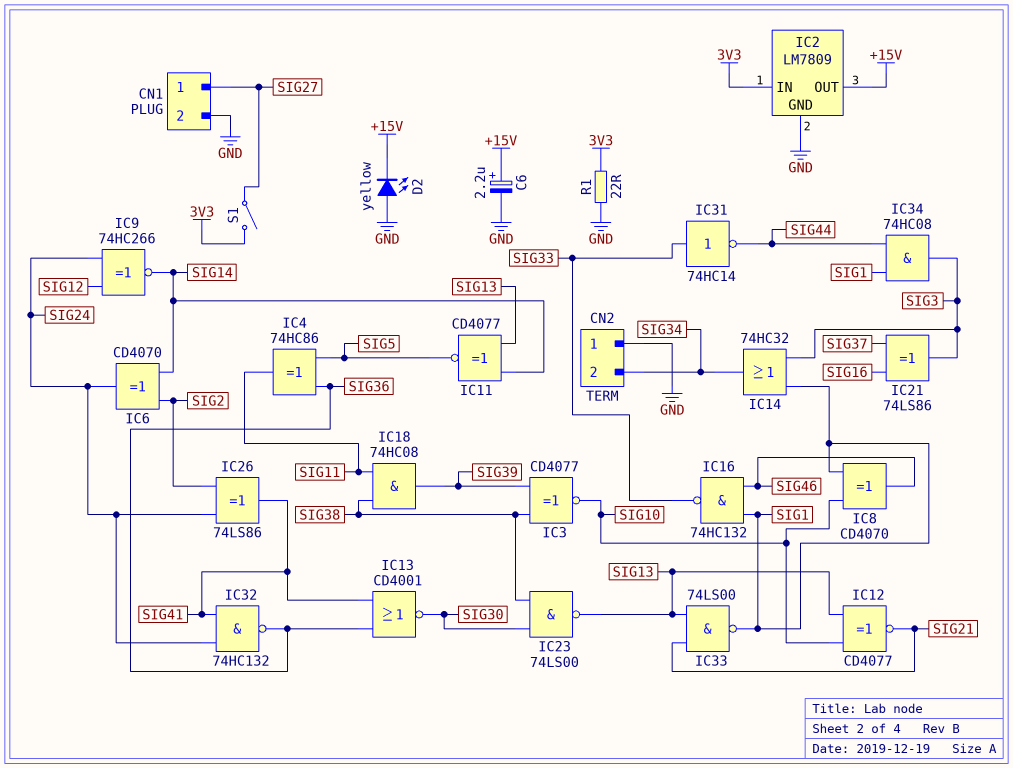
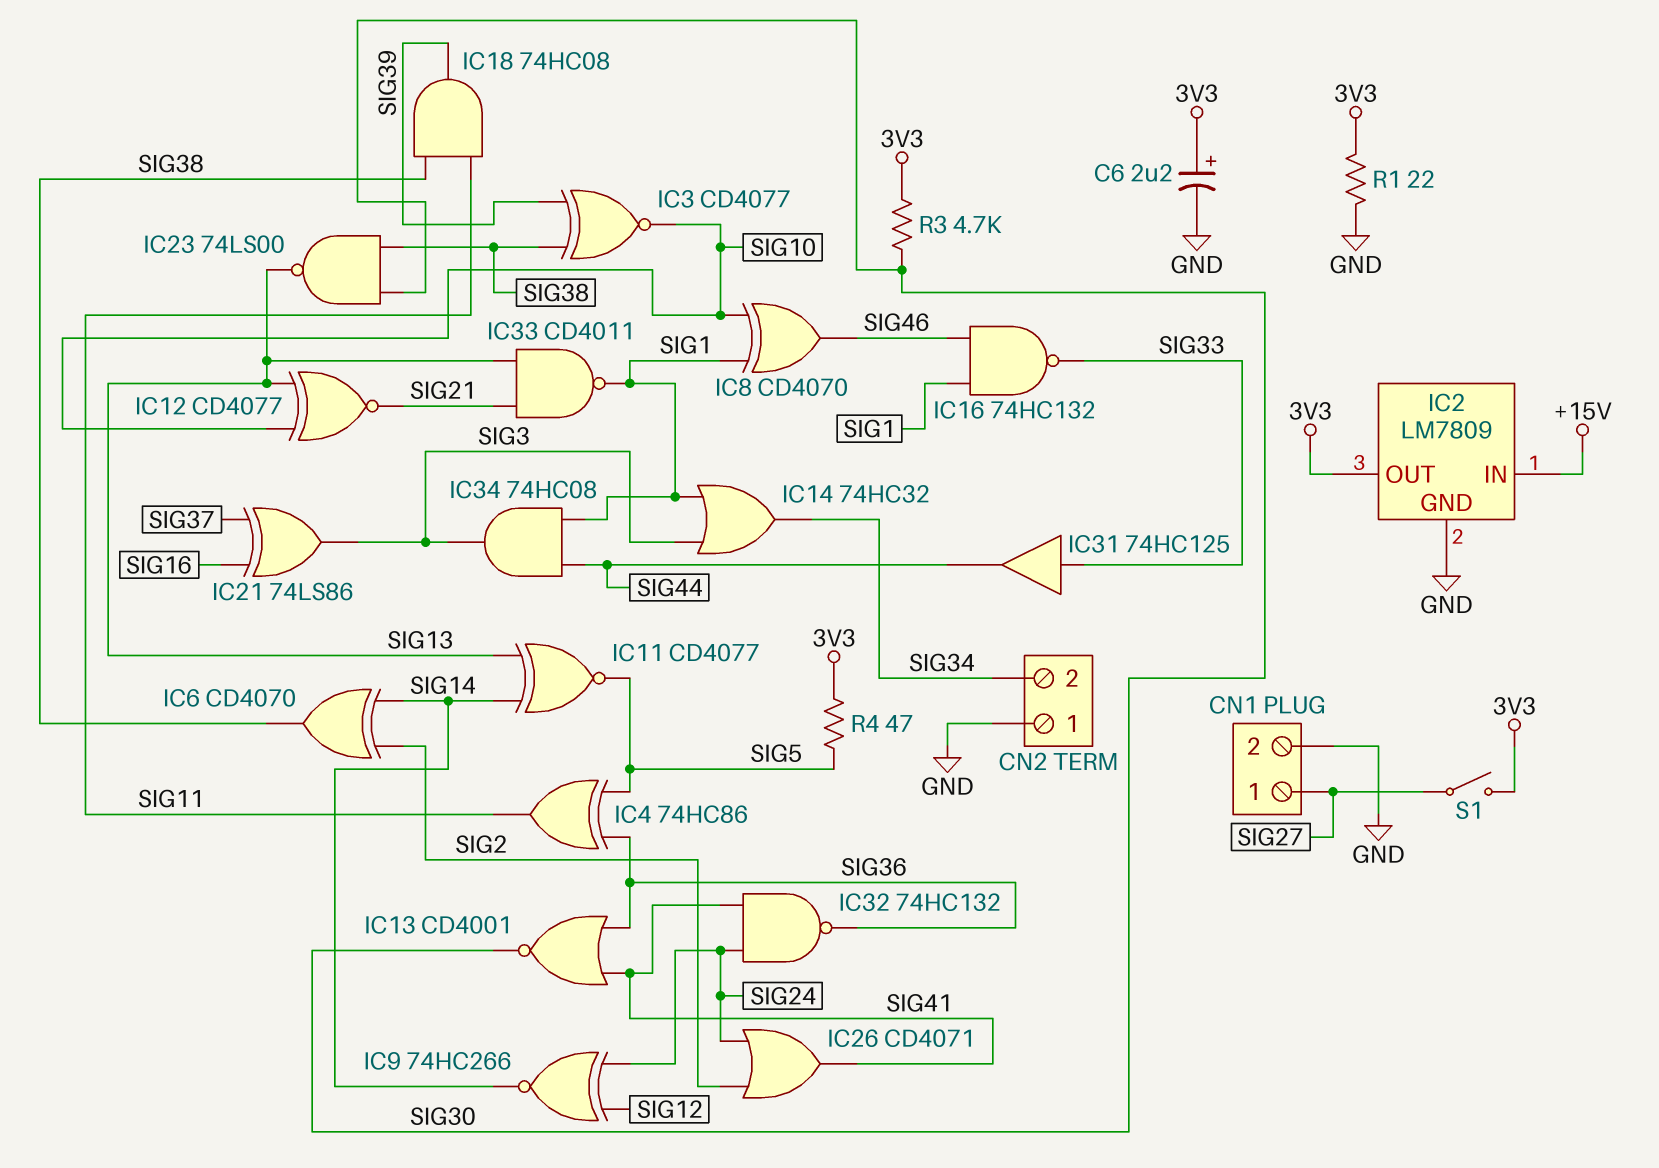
C6: 2.2uF (plus +15V, minus GND) -> 2.2uF (plus 3V3, minus GND)
D2: LED yellow (A GND, K +15V) -> none
IC2 pin IN: 3V3 -> +15V
IC2 pin OUT: +15V -> 3V3
IC6: XOR CD4070 (in SIG2, in SIG14, out SIG24) -> XOR CD4070 (in SIG2, in SIG14, out SIG38)
IC26: XOR 74LS86 (in SIG2, in SIG24, out SIG41) -> OR CD4071 (in SIG2, in SIG24, out SIG41)
IC31: NOT 74HC14 (in SIG33, out SIG44) -> buffer 74HC125 (in SIG33, out SIG44)
IC33: NAND 74LS00 (in SIG13, in SIG21, out SIG1) -> NAND CD4011 (in SIG13, in SIG21, out SIG1)
R3: none -> 4.7k (3V3, SIG30)
R4: none -> 47 (3V3, SIG5)

